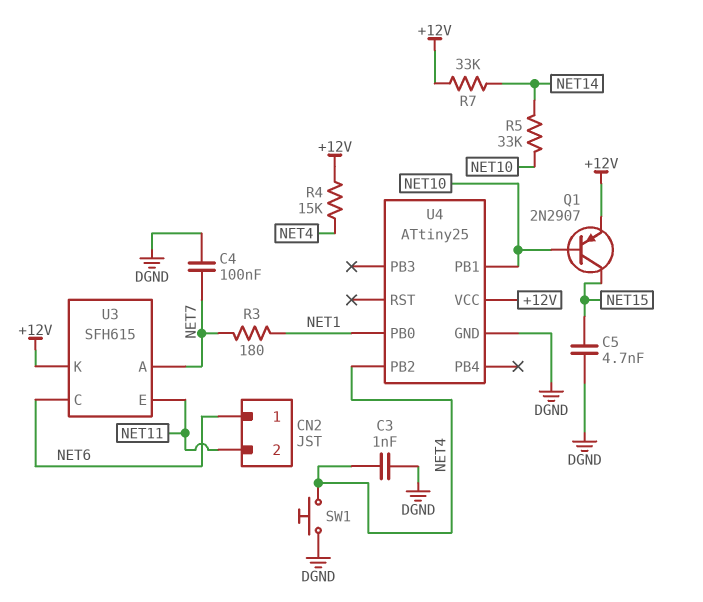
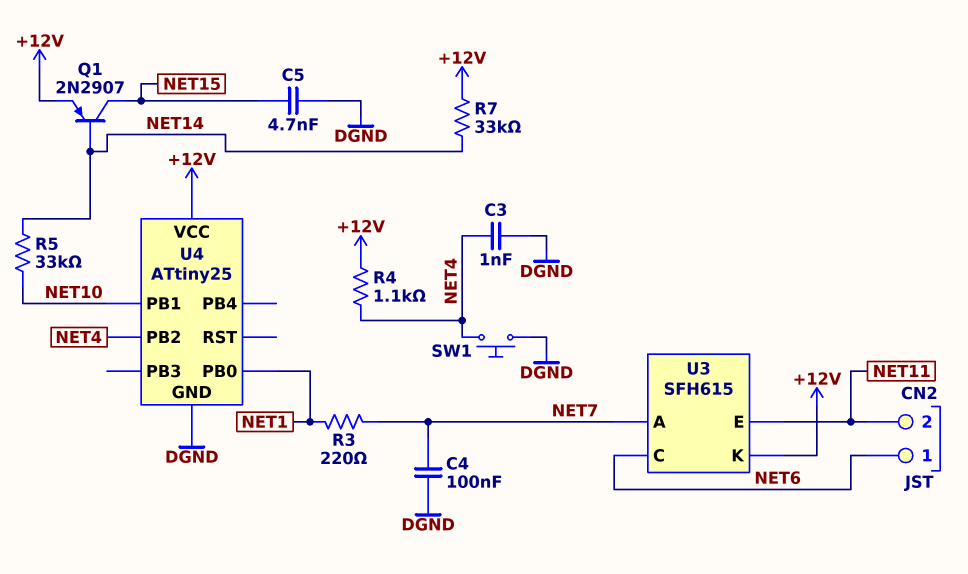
Q1: PNP 2N2907 (B NET10, C NET15, E +12V) -> PNP 2N2907 (B NET14, C NET15, E +12V)
R3: 180 (NET1, NET7) -> 220 (NET1, NET7)
R4: 15k (+12V, NET4) -> 1.1k (+12V, NET4)

